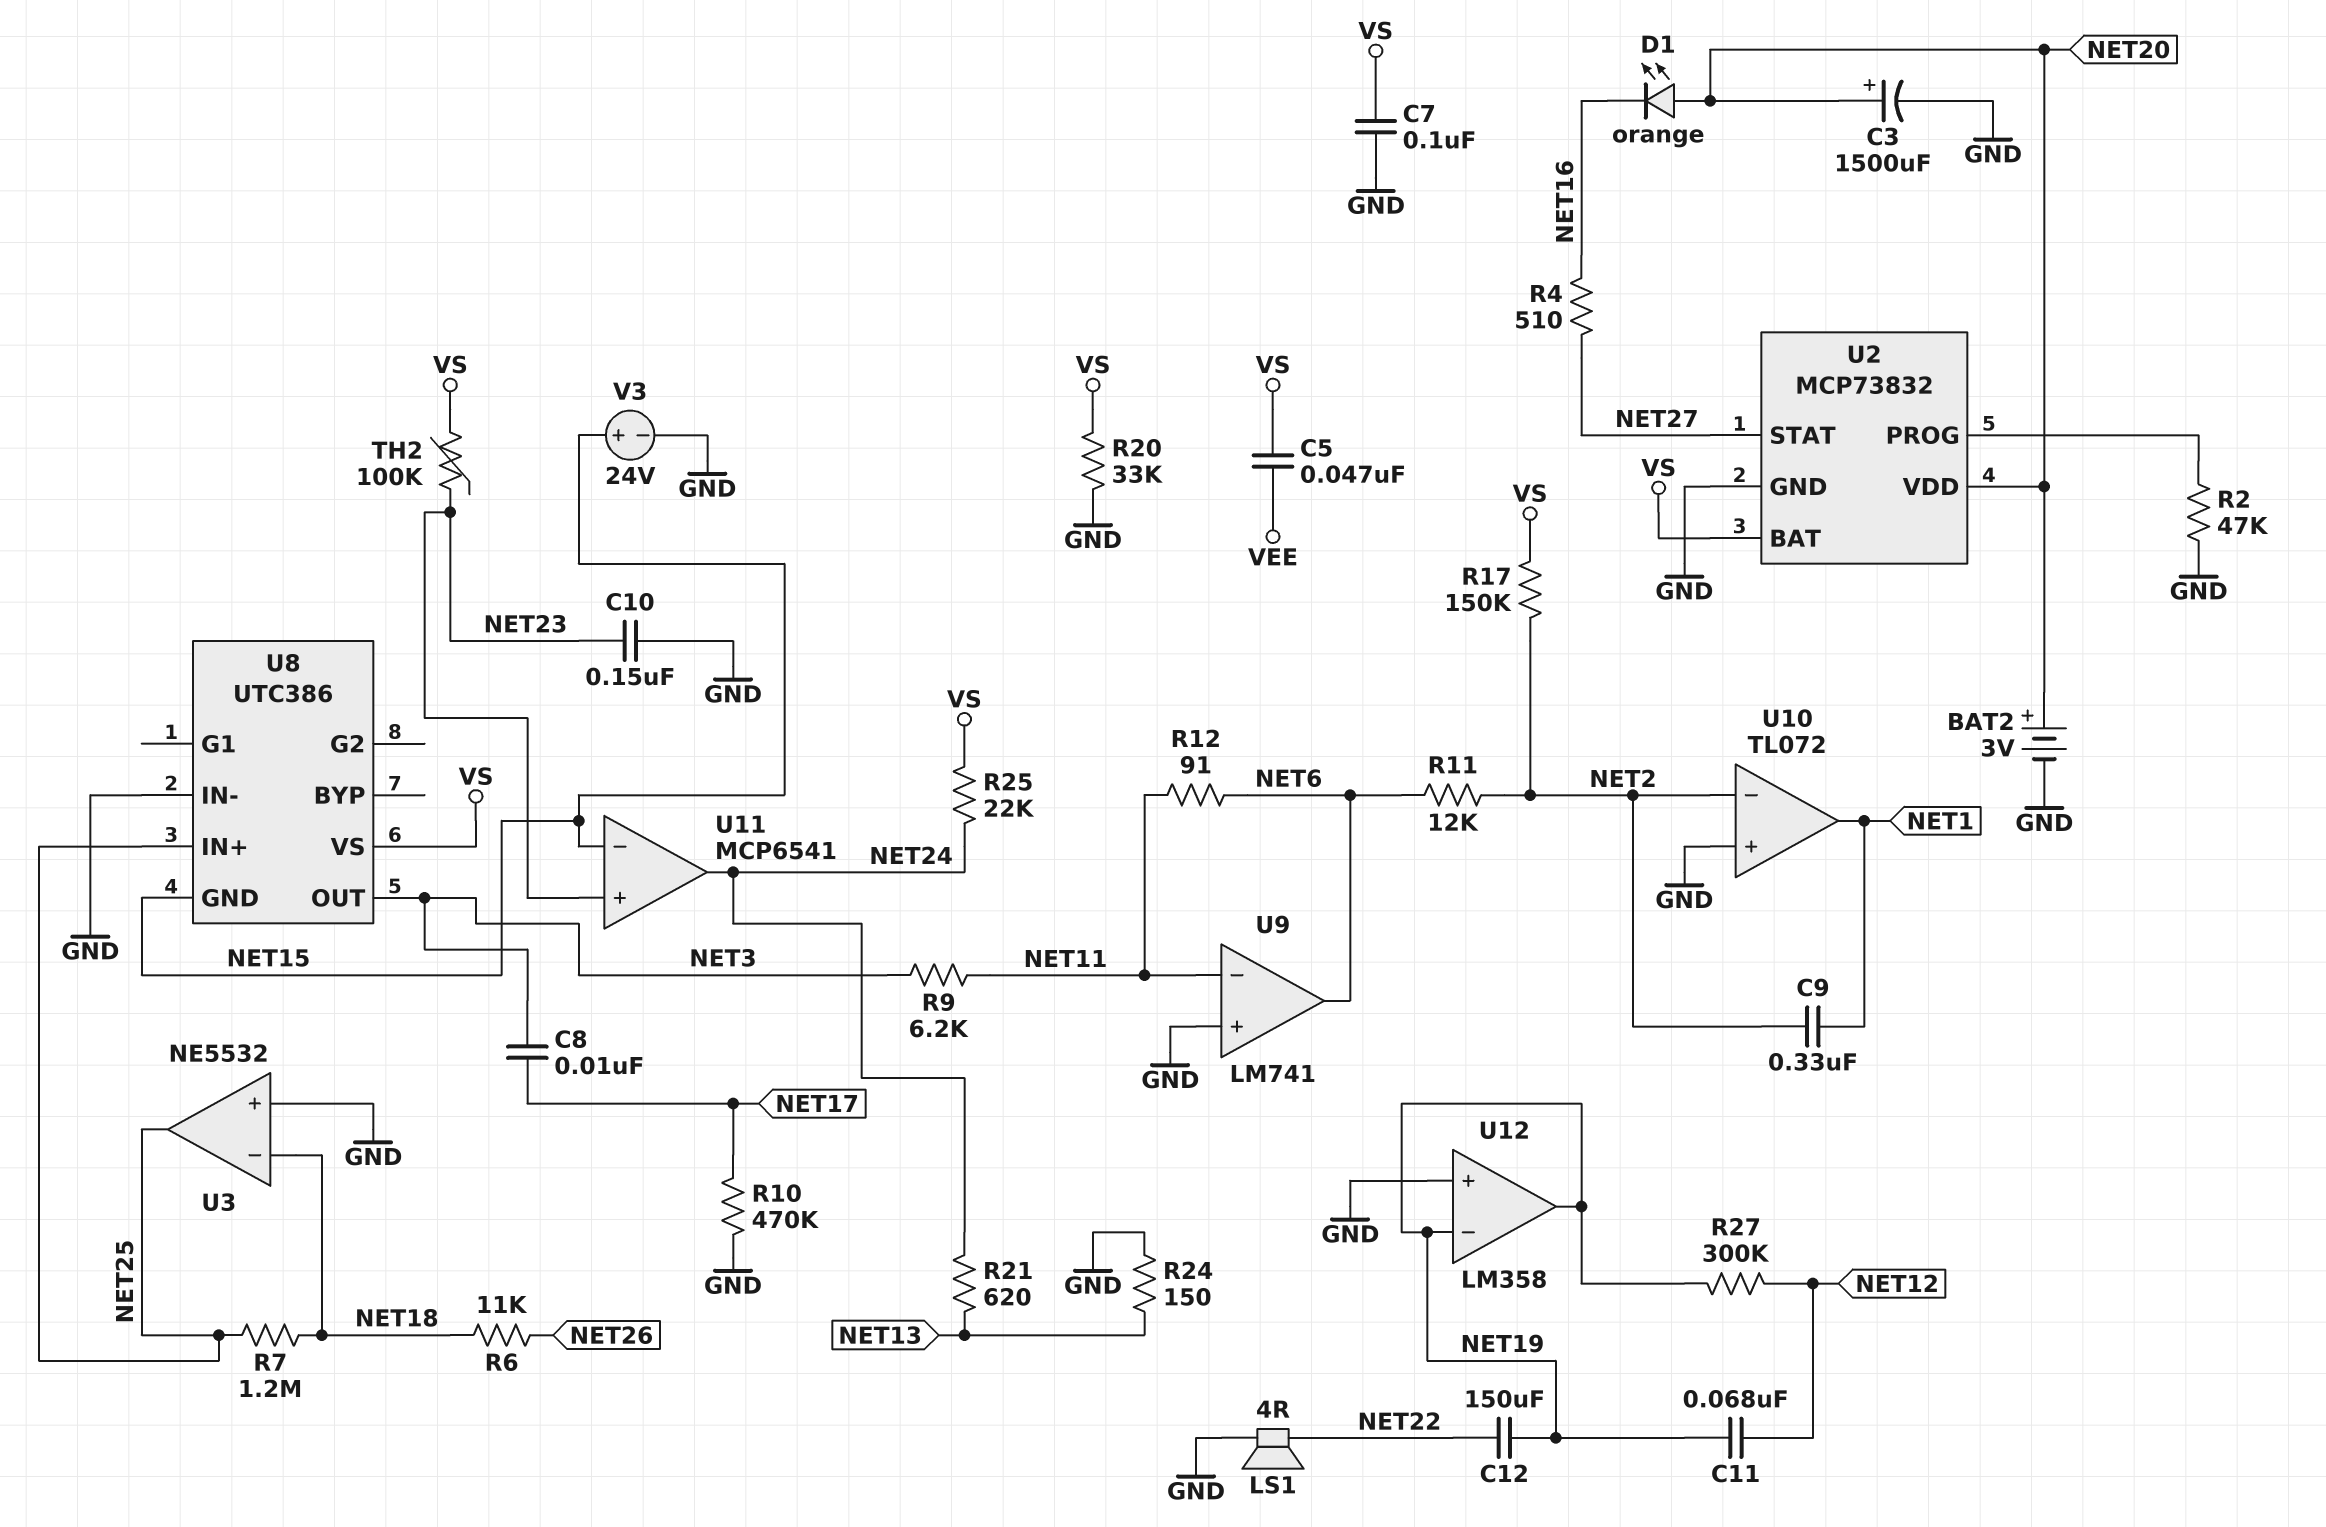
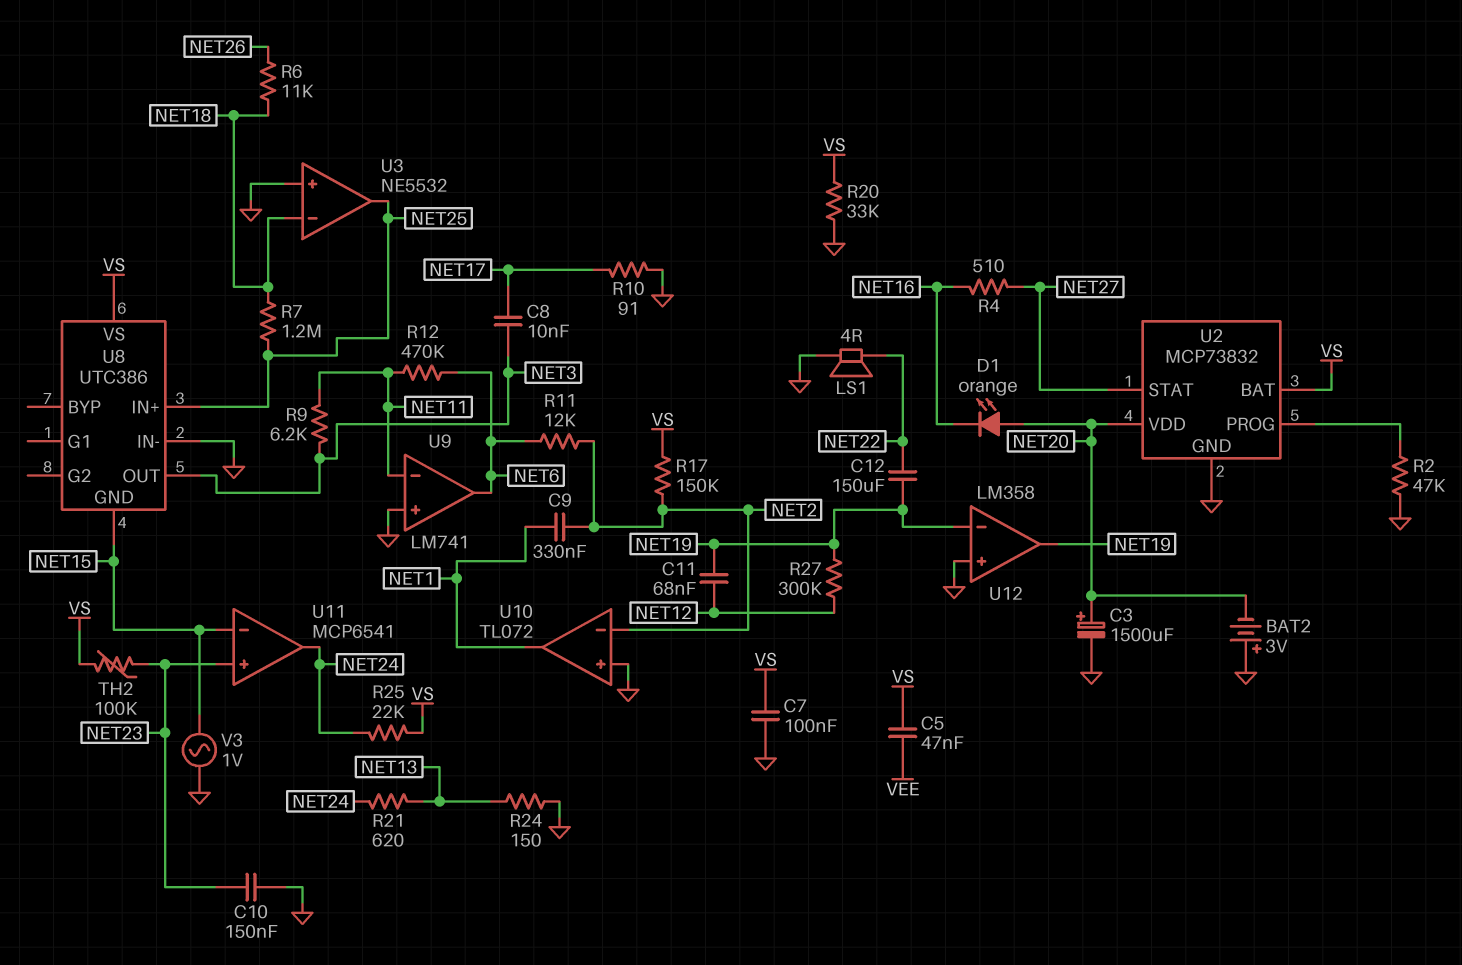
BAT2: 3V (plus NET20, minus GND) -> 3V (plus GND, minus NET20)
R10: 470k (GND, NET17) -> 91 (GND, NET17)
R12: 91 (NET6, NET11) -> 470k (NET6, NET11)
V3: 24V (plus NET15, minus GND) -> AC 1V (GND, NET15)

